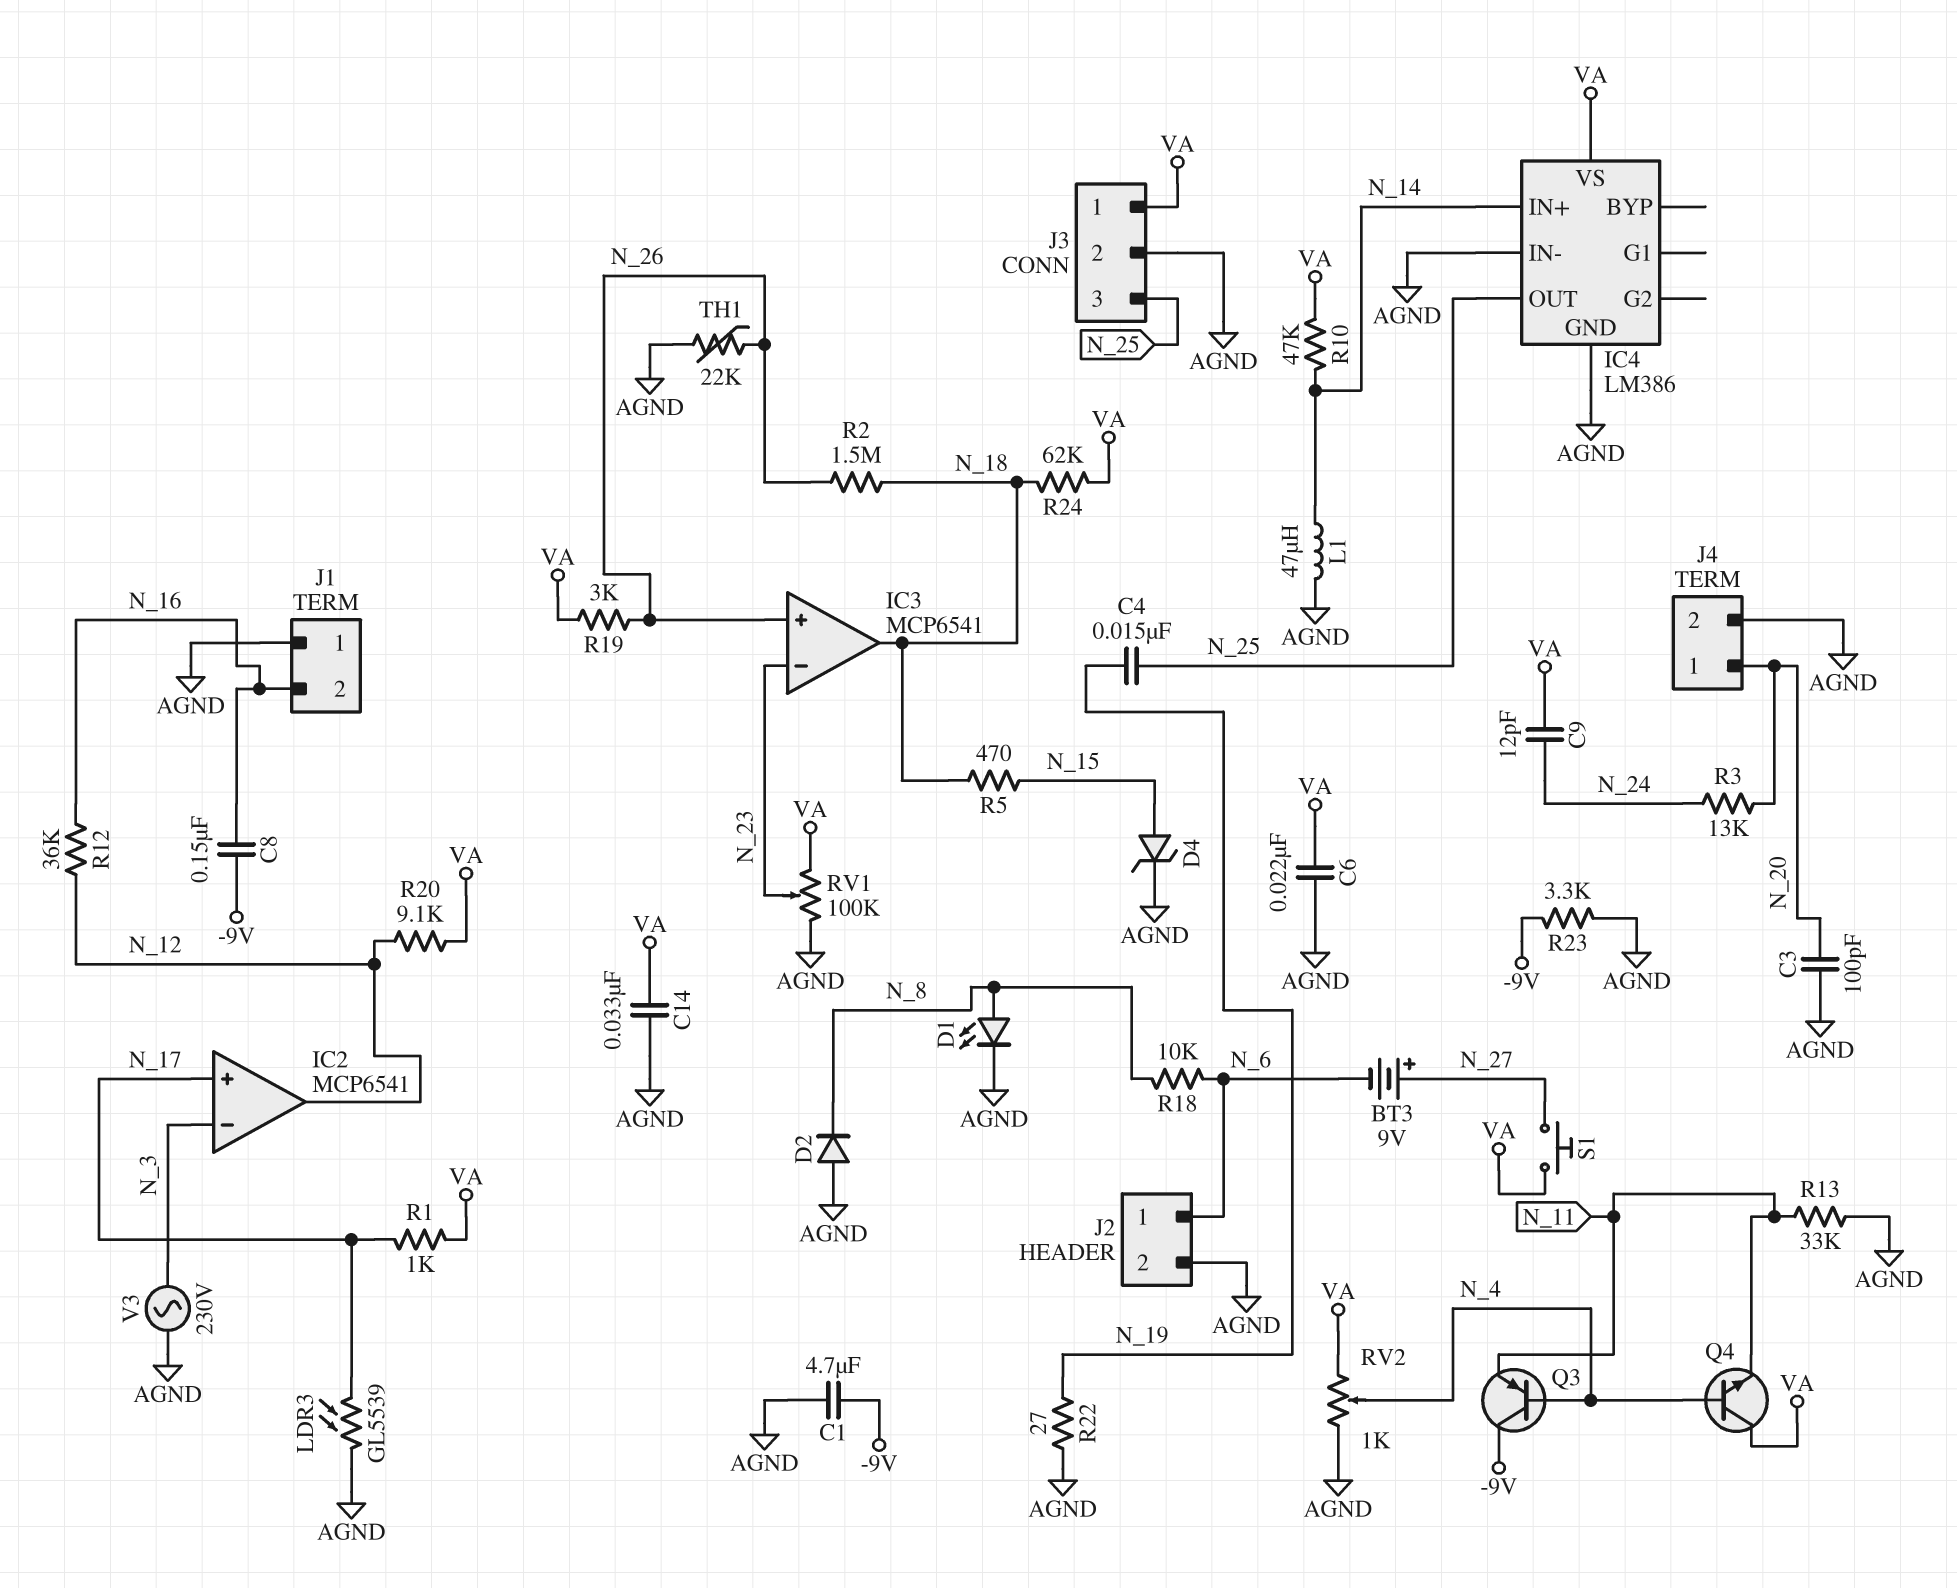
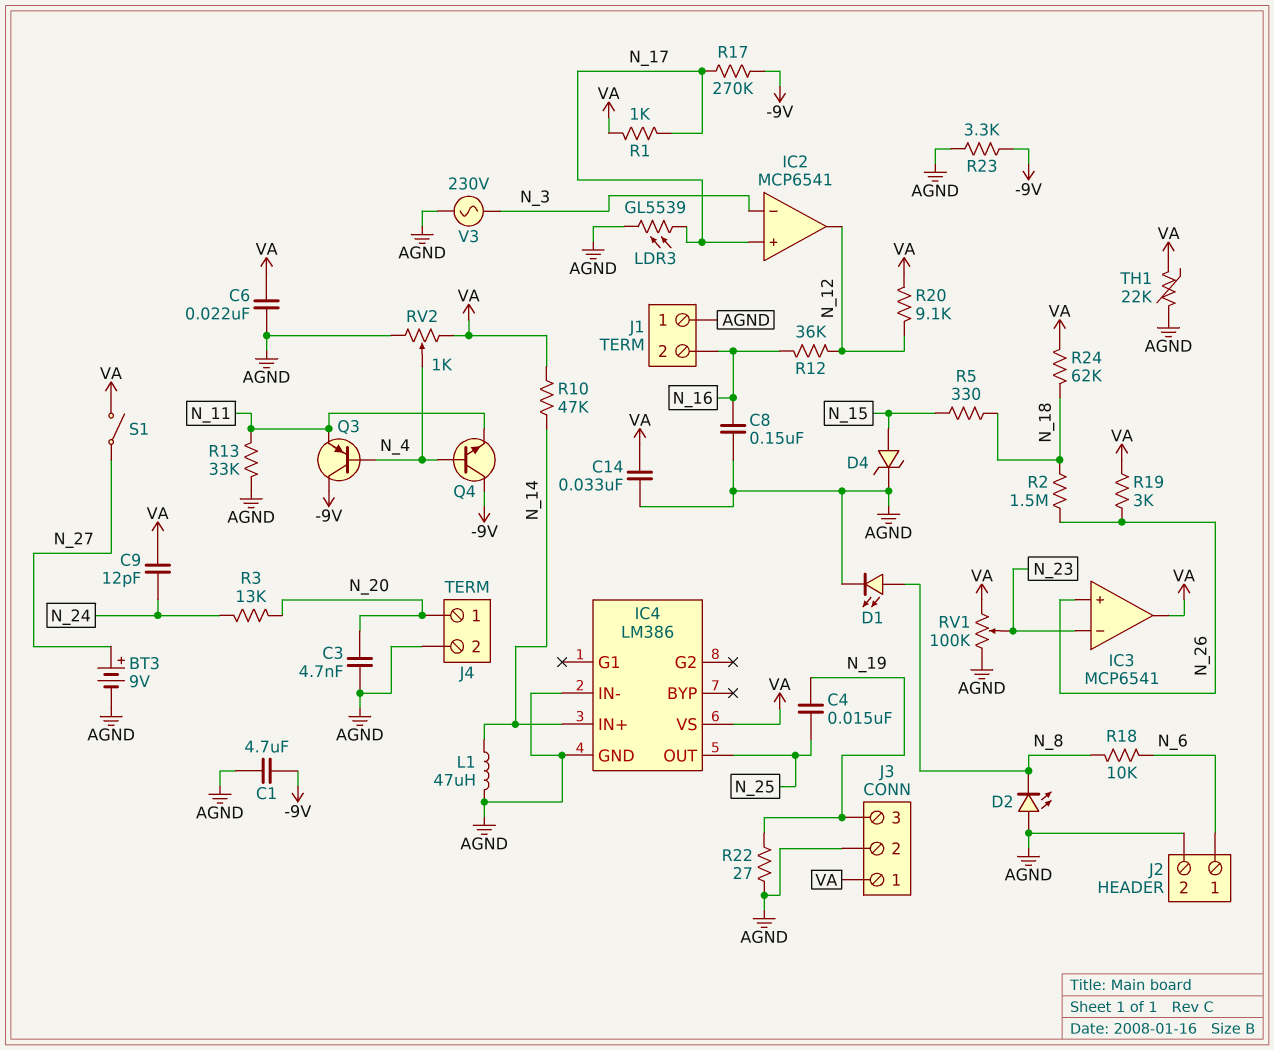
BT3: 9V (plus N_27, minus N_6) -> 9V (plus N_27, minus AGND)
C3: 100pF (AGND, N_20) -> 4.7nF (AGND, N_20)
C8: 150nF (-9V, N_16) -> 150nF (AGND, N_16)
D2: diode (A AGND, K N_8) -> LED (A AGND, K N_8)
IC3 pin out: N_18 -> VA
J3 pin 3: N_25 -> N_19
Q4: NPN (B N_4, C VA, E N_11) -> NPN (B N_4, C -9V, E N_11)
R5: 470 (N_15, N_18) -> 330 (N_15, N_18)
R17: none -> 270k (-9V, N_17)
S1: button (N_27, VA) -> switch (N_27, VA)
TH1: 22k (AGND, N_26) -> 22k (AGND, VA)

